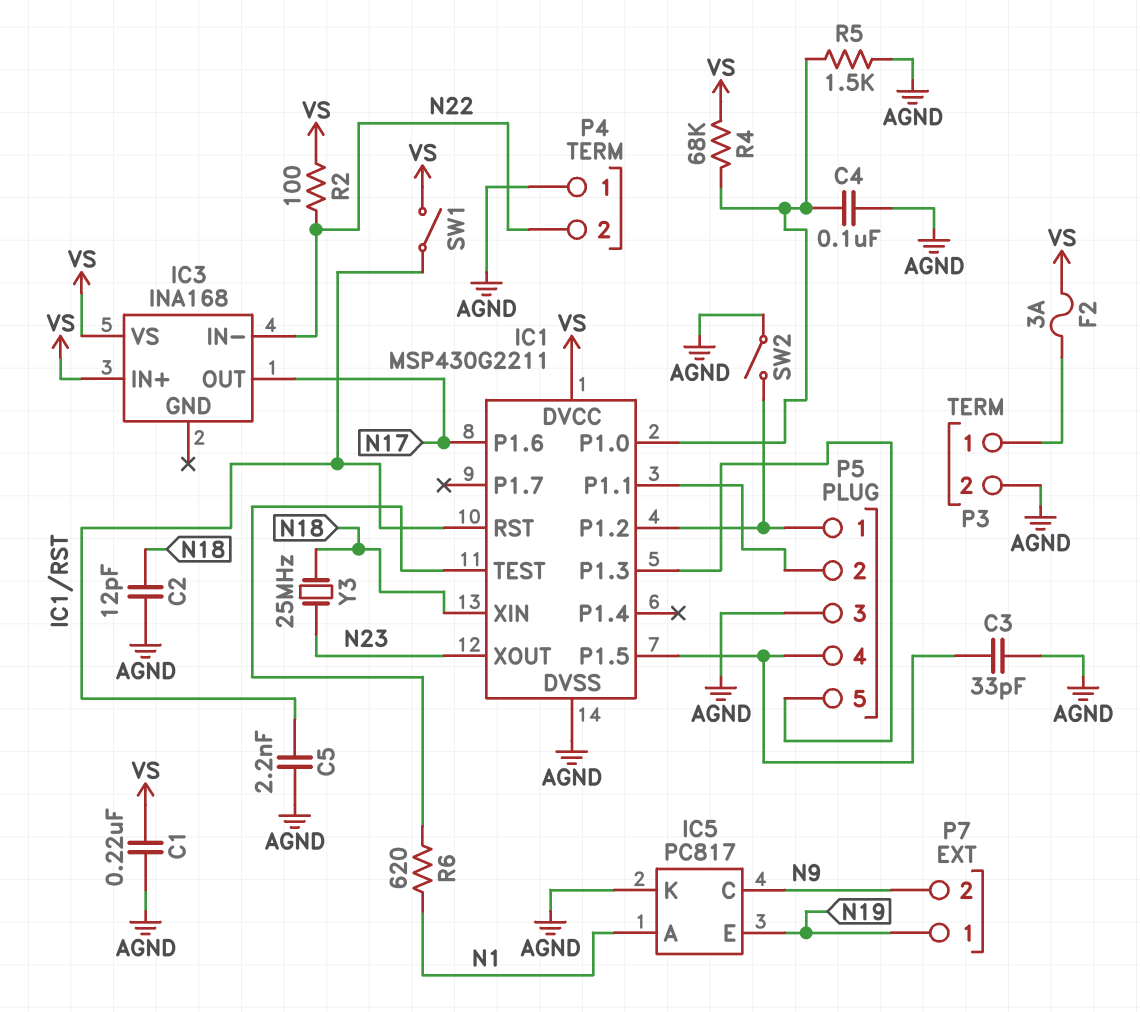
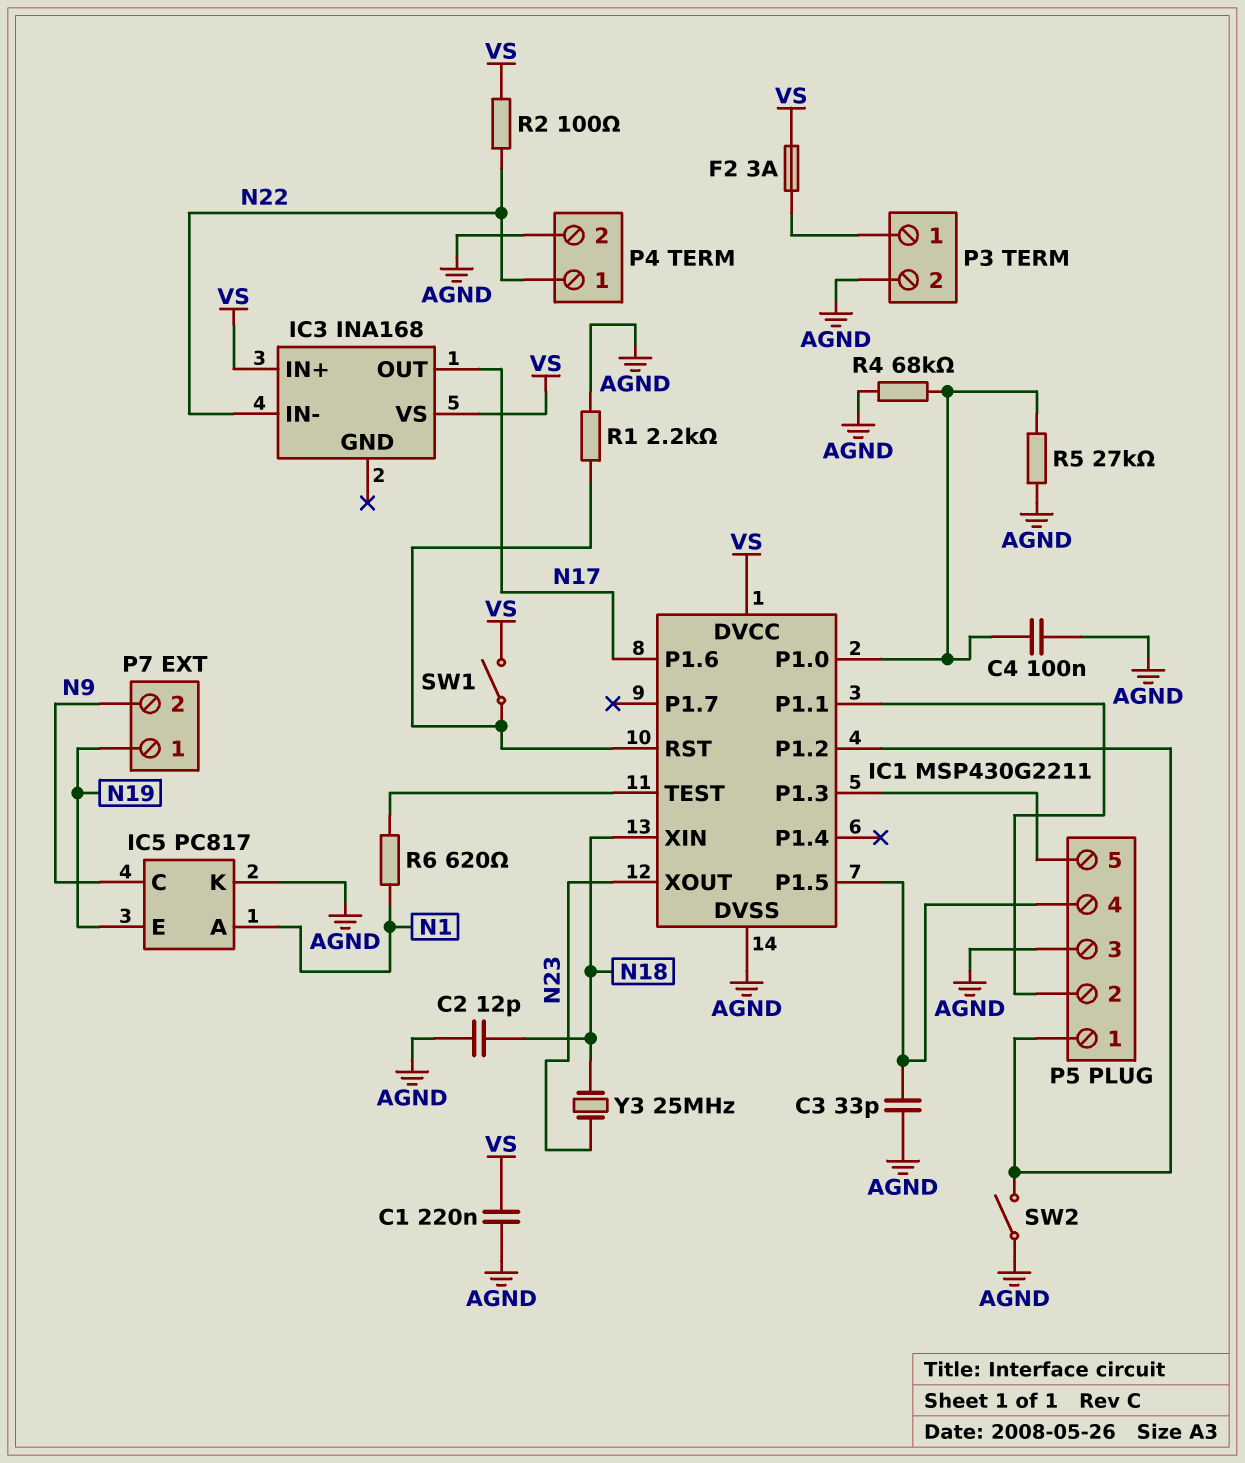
C5: 2.2nF (AGND, IC1/RST) -> none
P4 pin 1: AGND -> N22
P4 pin 2: N22 -> AGND
R1: none -> 2.2k (AGND, IC1/RST)
R4: 68k (IC1/P1.0, VS) -> 68k (AGND, IC1/P1.0)
R5: 1.5k (AGND, IC1/P1.0) -> 27k (AGND, IC1/P1.0)

